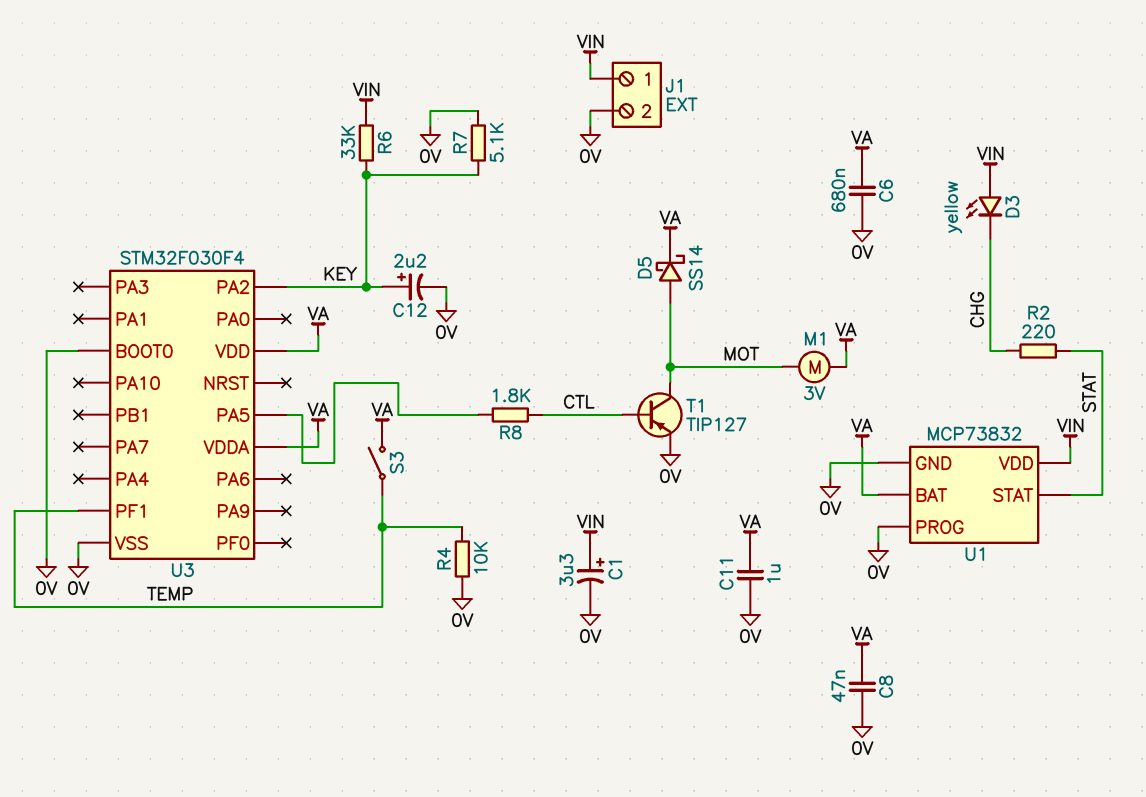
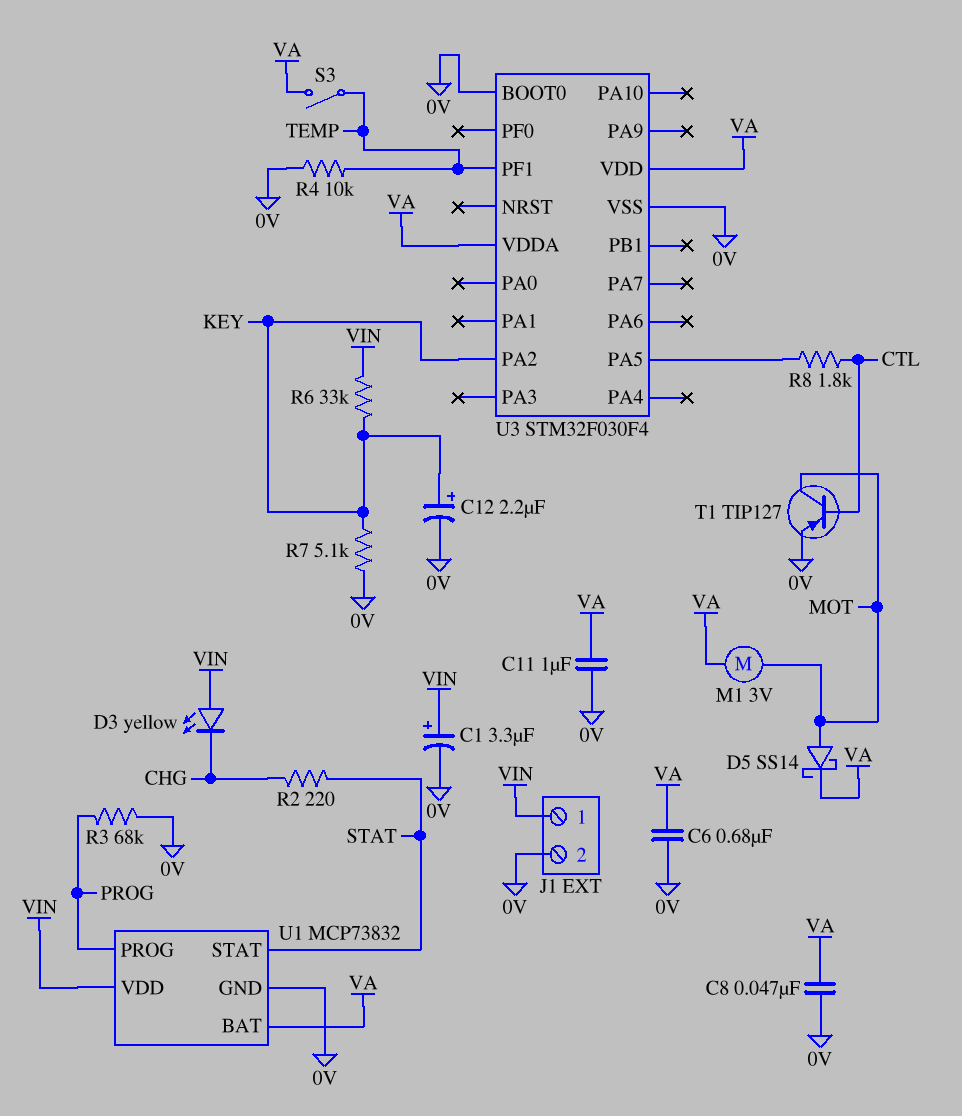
R3: none -> 68k (0V, PROG)
U1 pin PROG: 0V -> PROG

